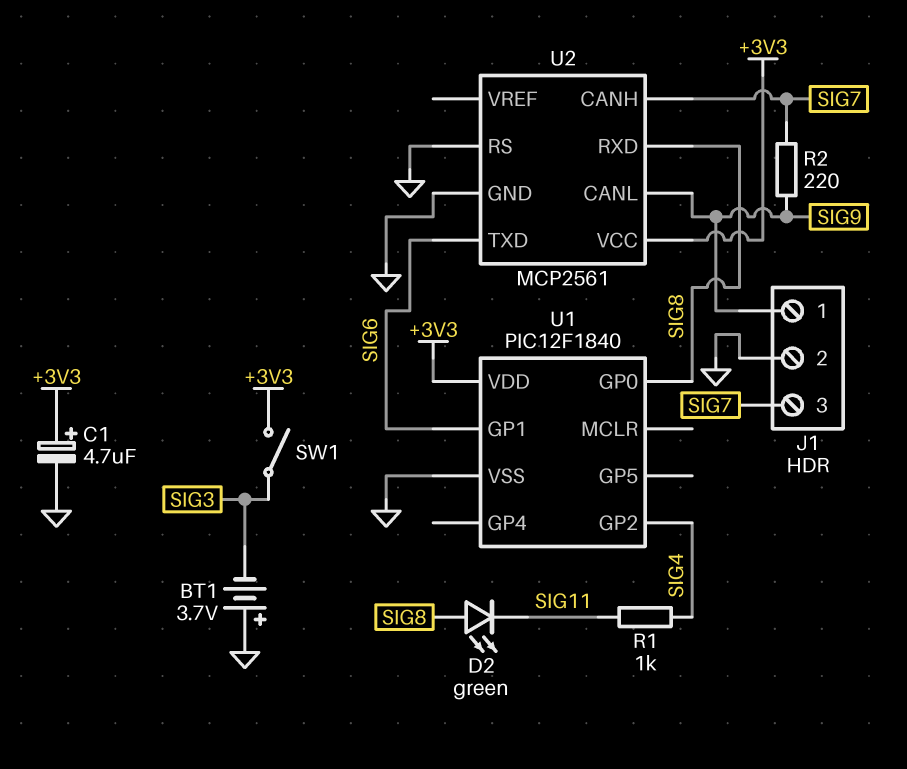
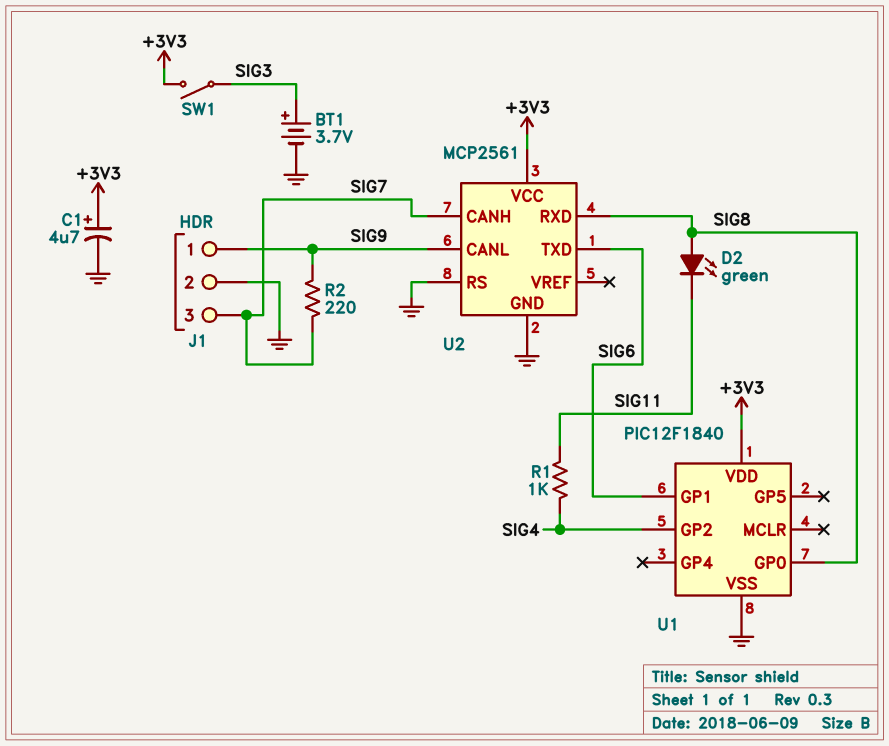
BT1: 3.7V (plus GND, minus SIG3) -> 3.7V (plus SIG3, minus GND)

